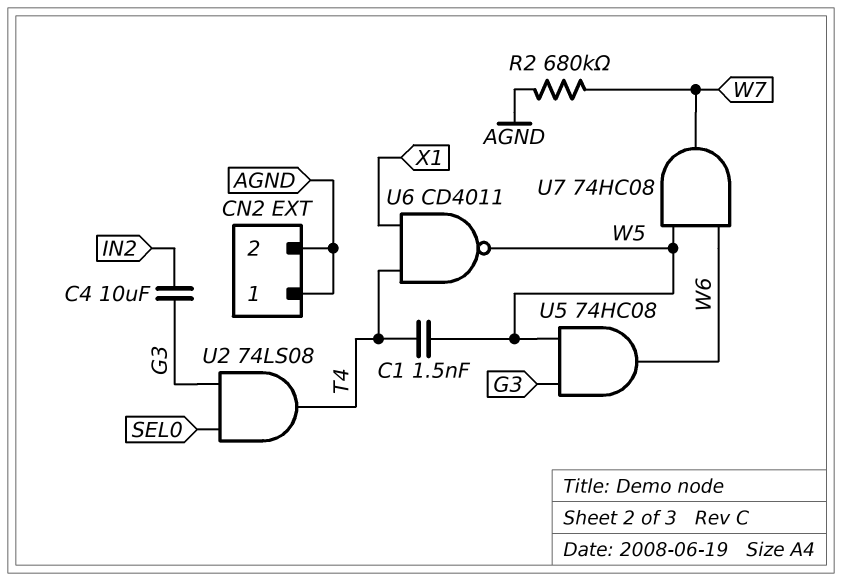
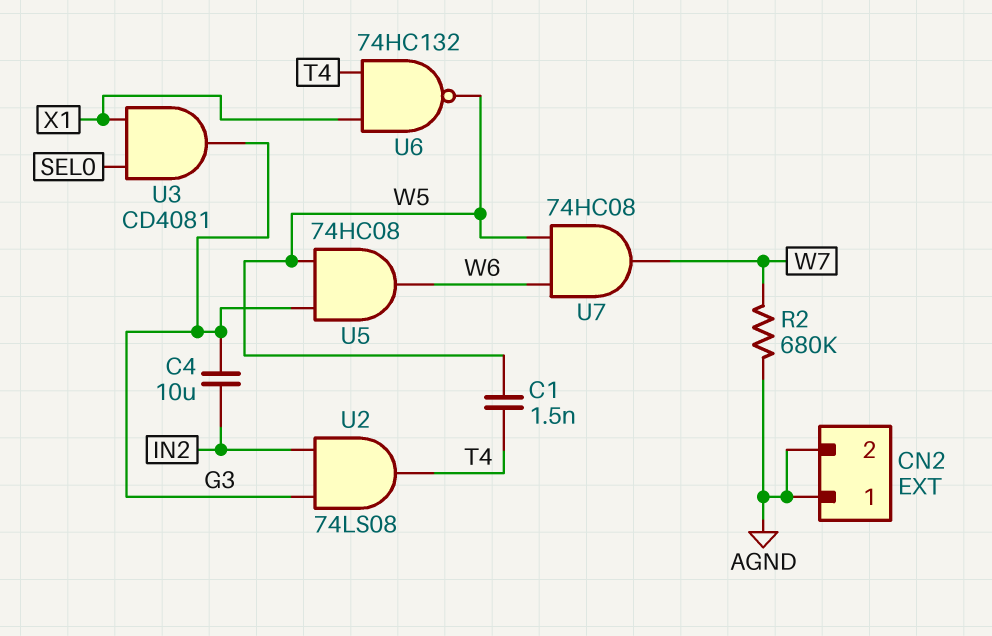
U2: AND 74LS08 (in G3, in SEL0, out T4) -> AND 74LS08 (in G3, in IN2, out T4)
U3: none -> AND CD4081 (in SEL0, in X1, out G3)
U6: NAND CD4011 (in T4, in X1, out W5) -> NAND 74HC132 (in T4, in X1, out W5)

